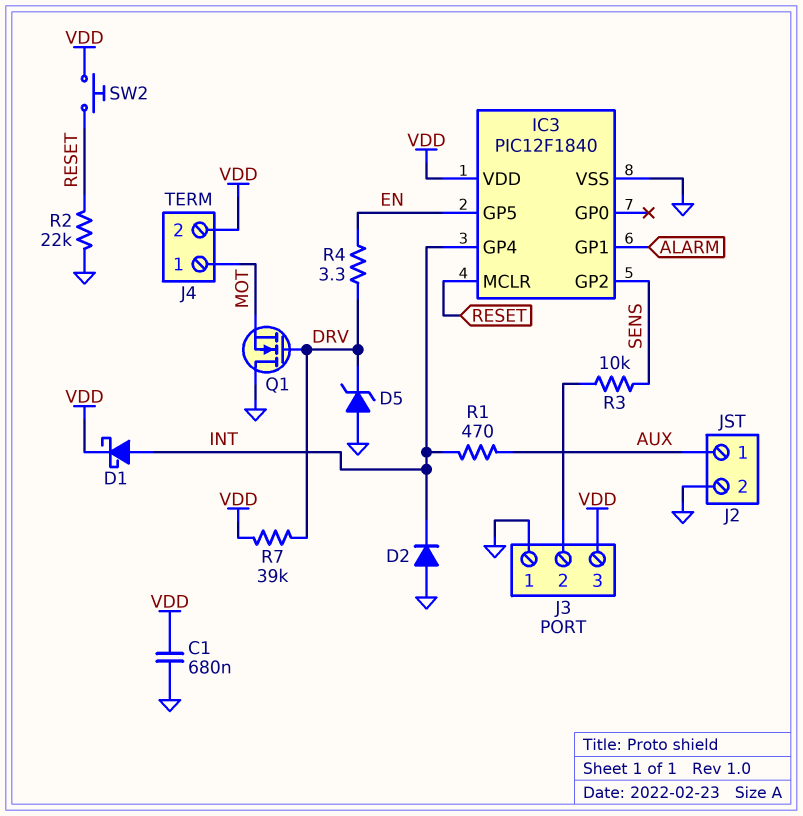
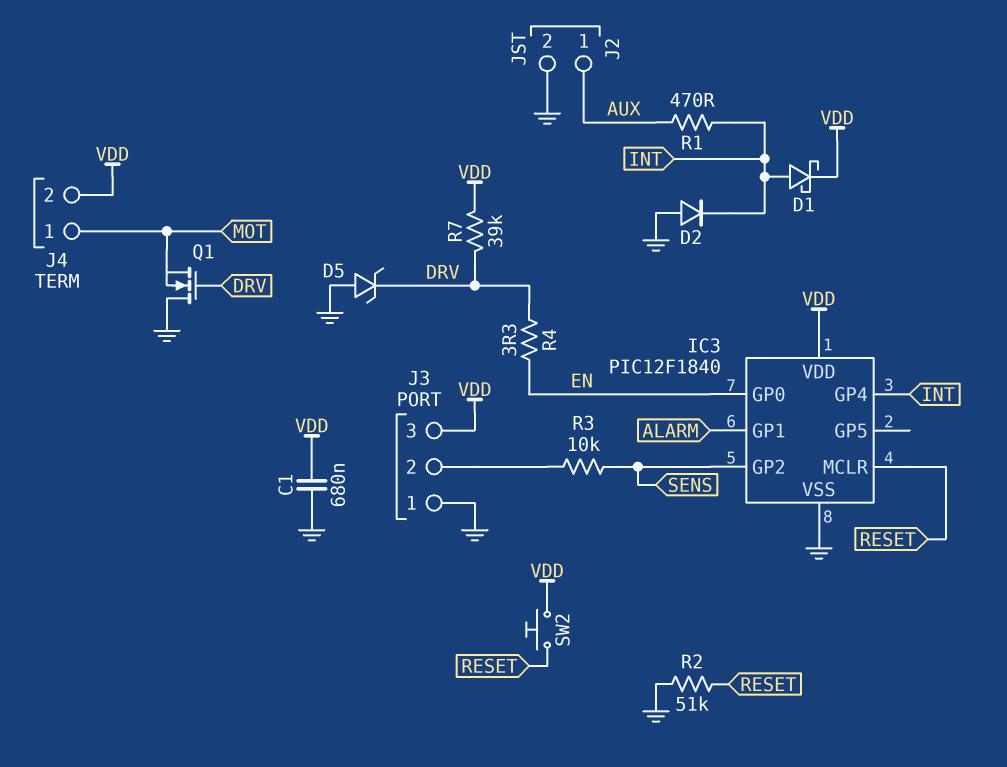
IC3 pin GP0: none -> EN
IC3 pin GP5: EN -> none
R2: 22k (GND, RESET) -> 51k (GND, RESET)

